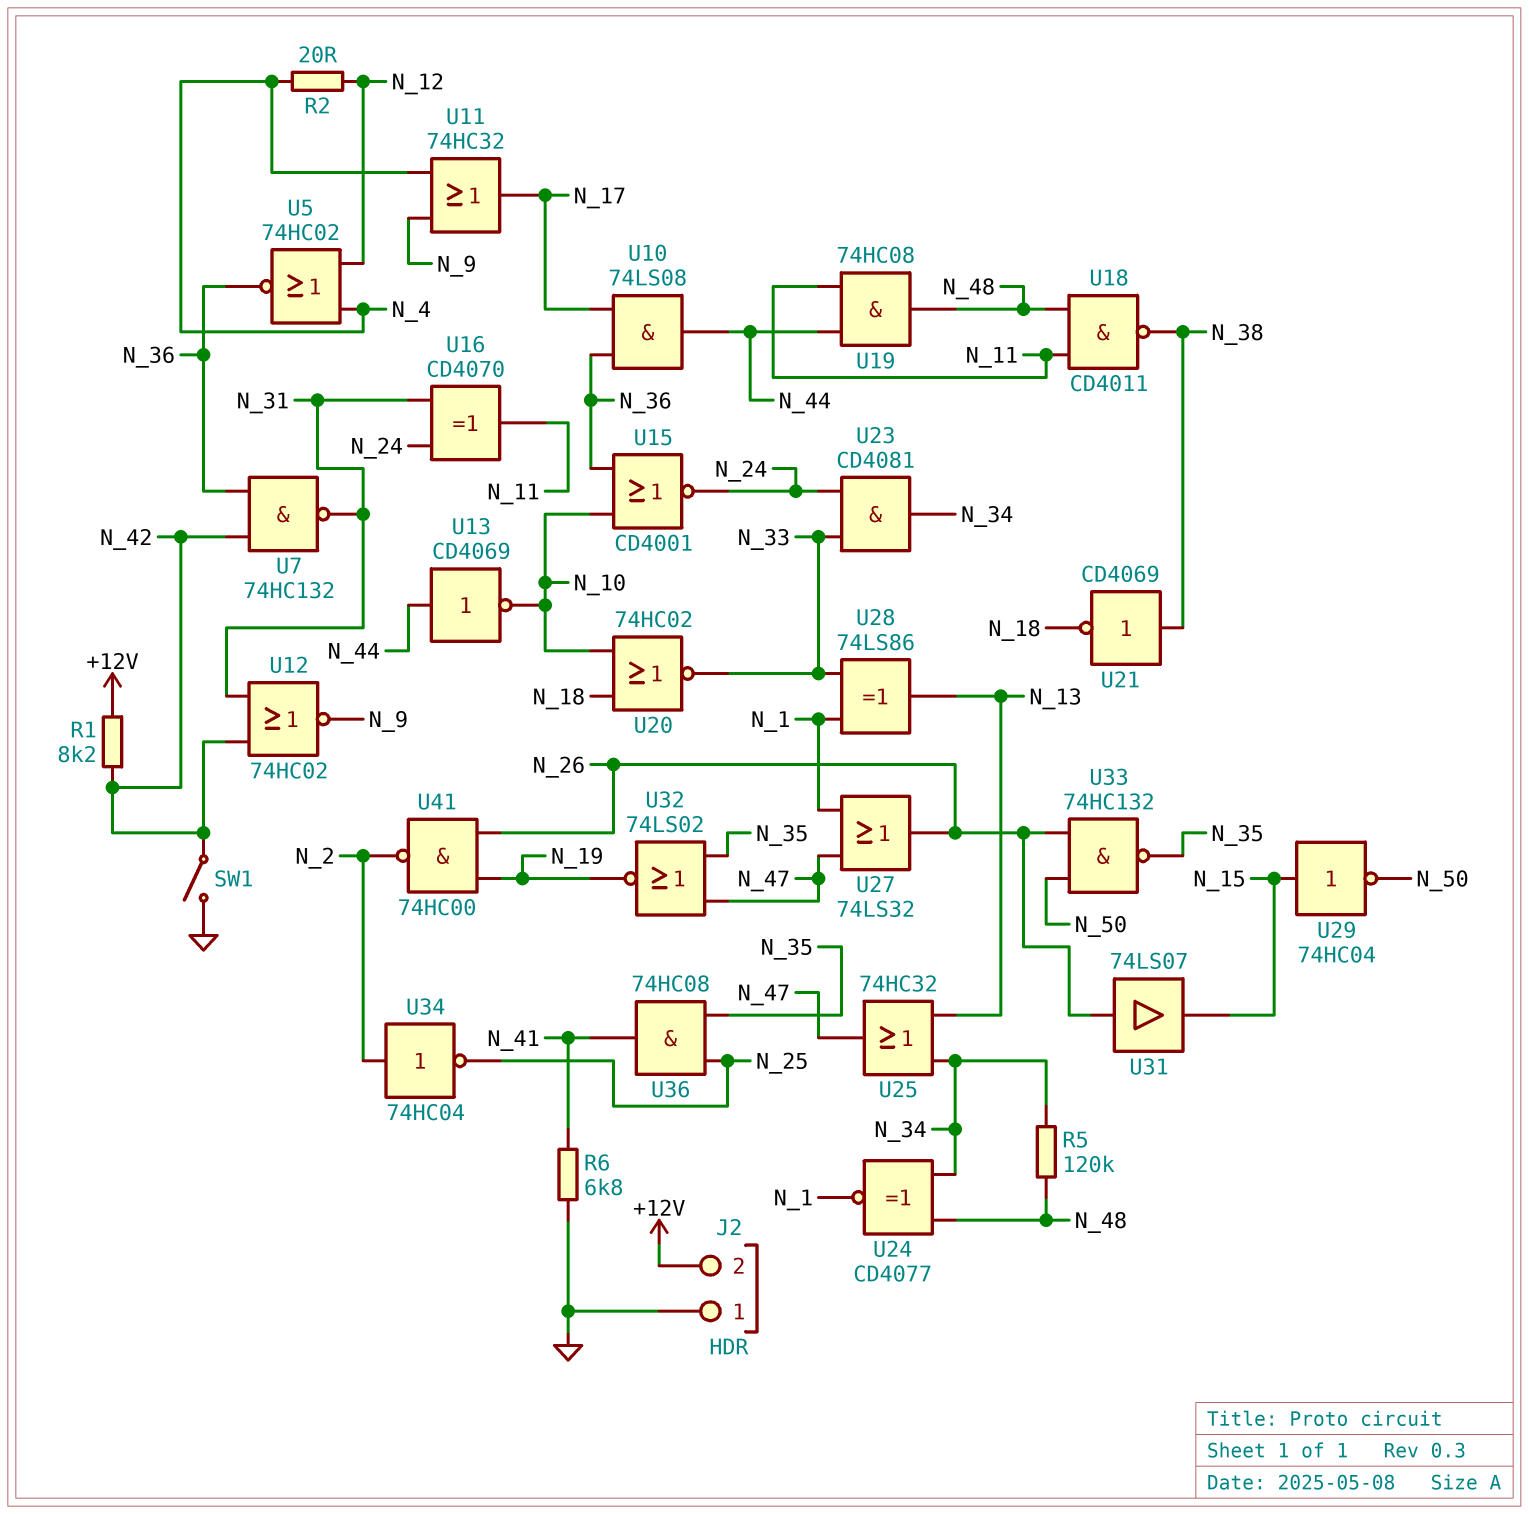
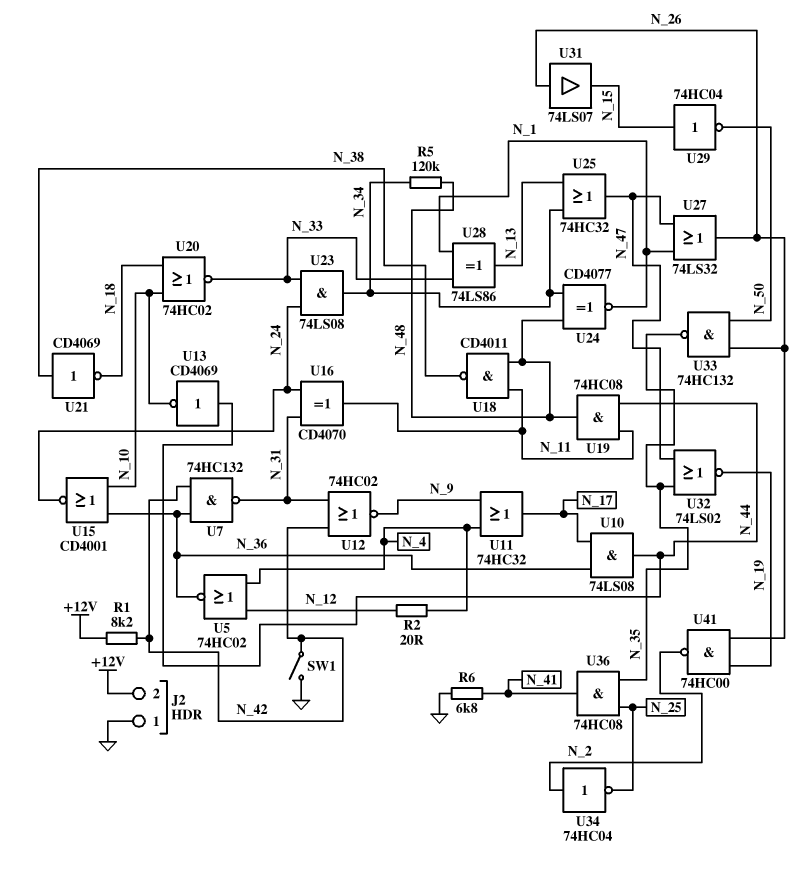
U23: AND CD4081 (in N_24, in N_33, out N_34) -> AND 74LS08 (in N_24, in N_33, out N_34)

